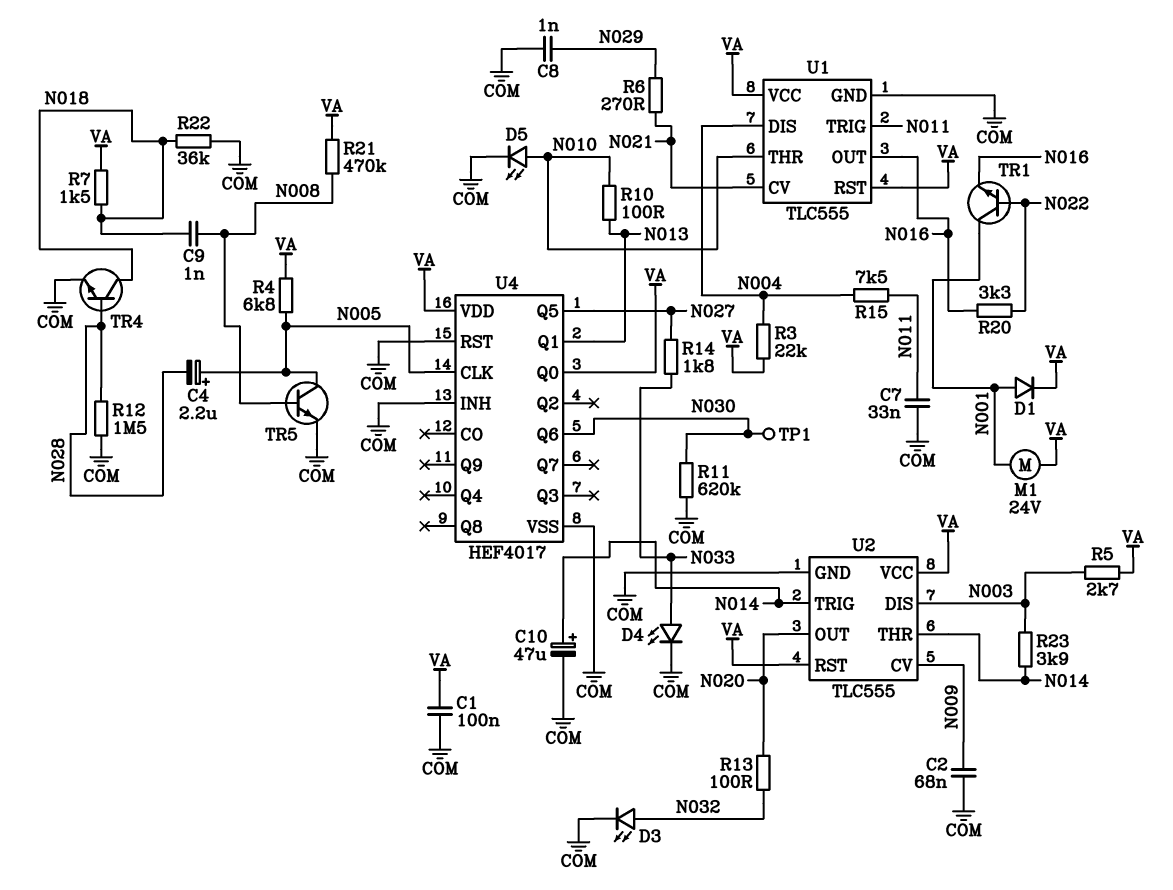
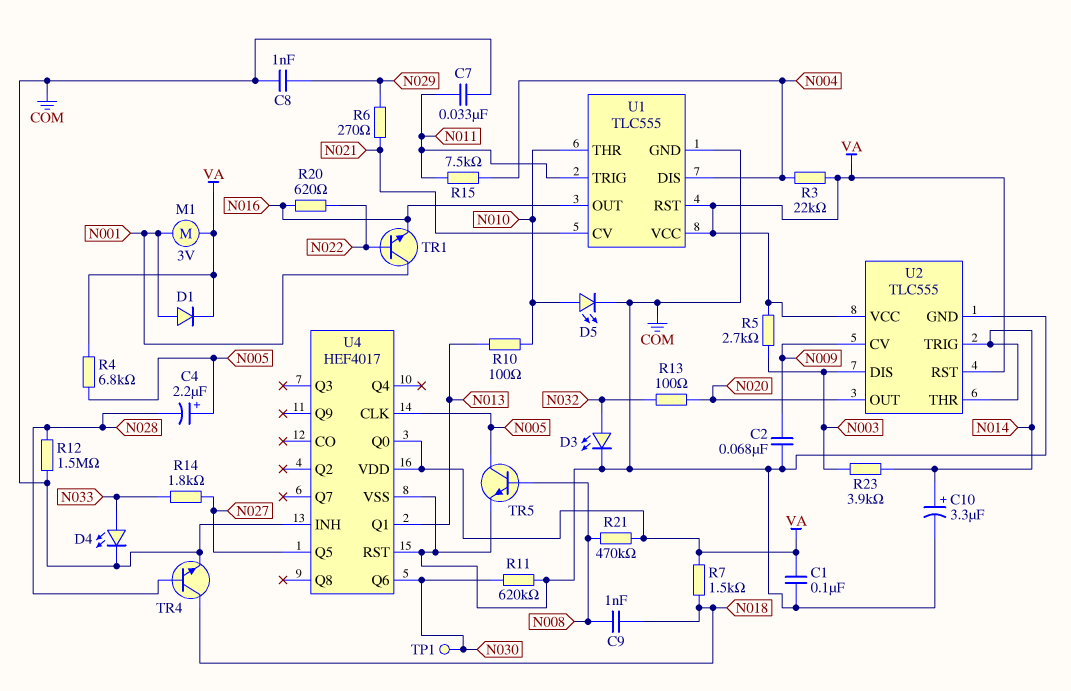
C10: 47uF (plus N014, minus COM) -> 3.3uF (plus N014, minus COM)
M1: motor 24V (N001, VA) -> motor 3V (N001, VA)
R20: 3.3k (N016, N022) -> 620 (N016, N022)
R22: 36k (COM, N018) -> none

